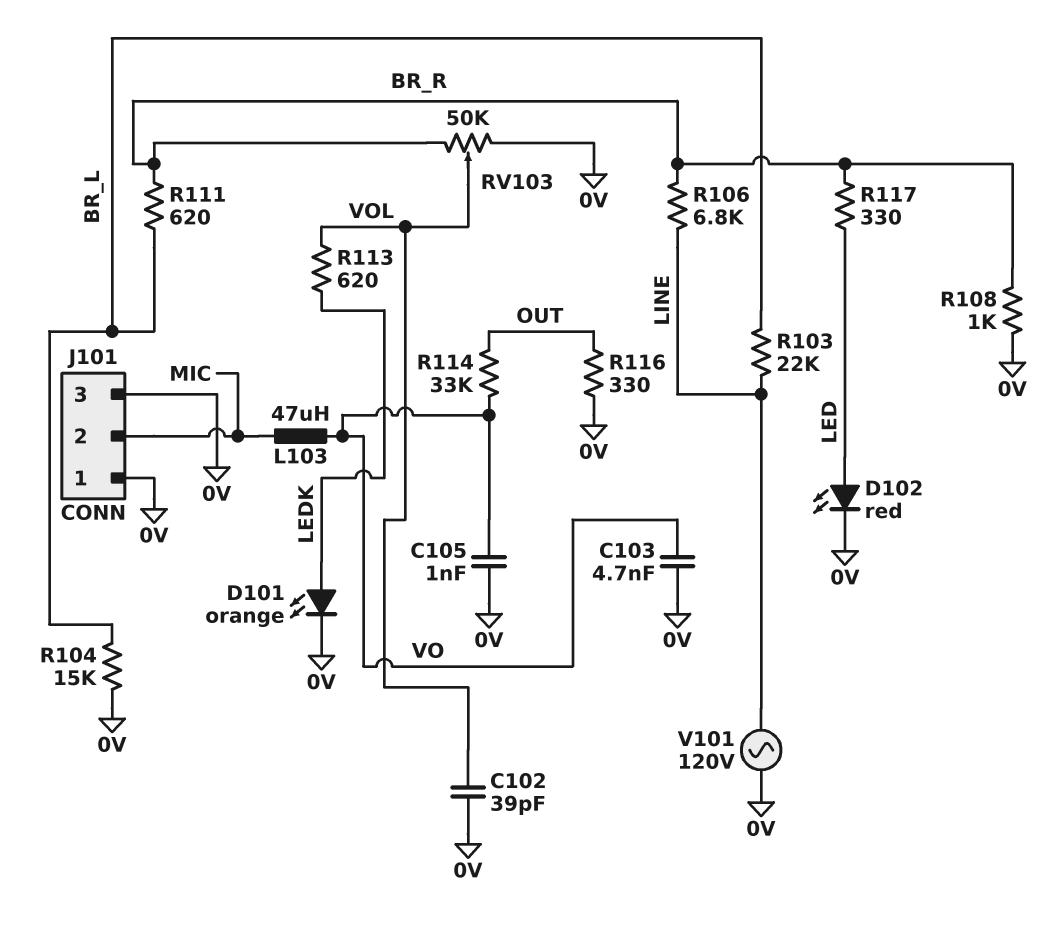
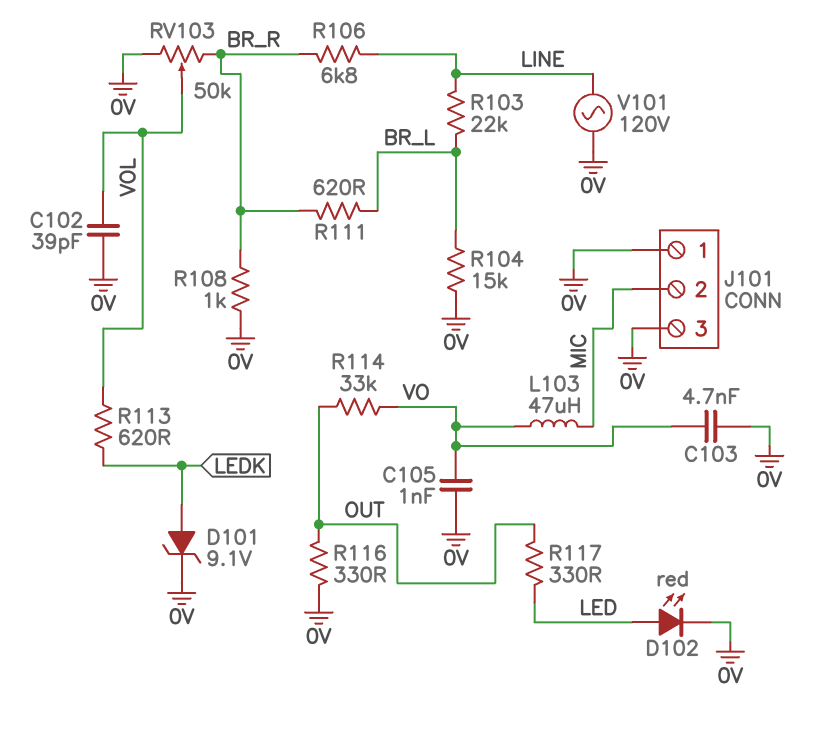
D101: LED orange (A LEDK, K 0V) -> zener 9.1V (A LEDK, K 0V)
R117: 330 (BR_R, LED) -> 330 (LED, OUT)

